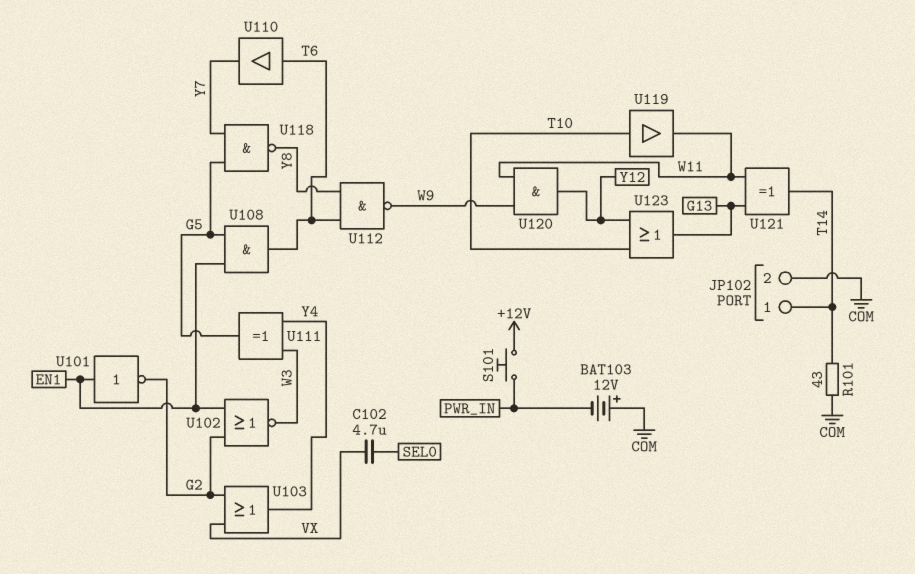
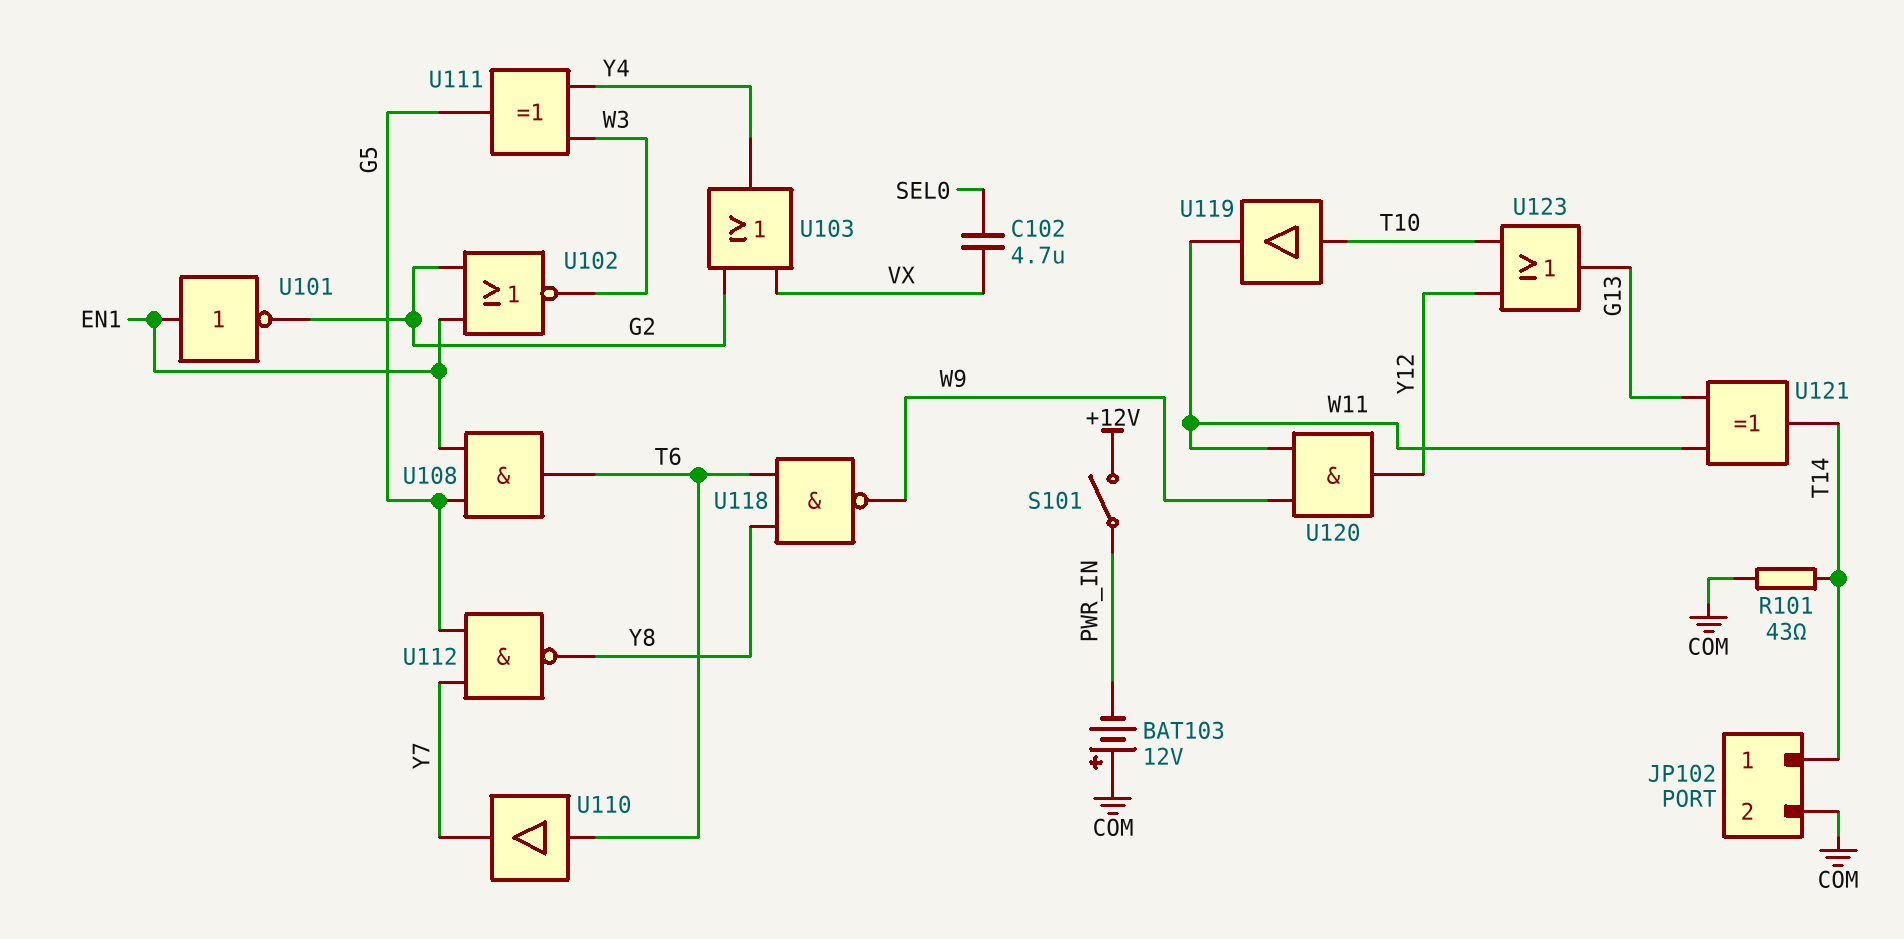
S101: button (+12V, PWR_IN) -> switch (+12V, PWR_IN)
U112: NAND (in T6, in Y8, out W9) -> NAND (in G5, in Y7, out Y8)
U118: NAND (in G5, in Y7, out Y8) -> NAND (in T6, in Y8, out W9)

